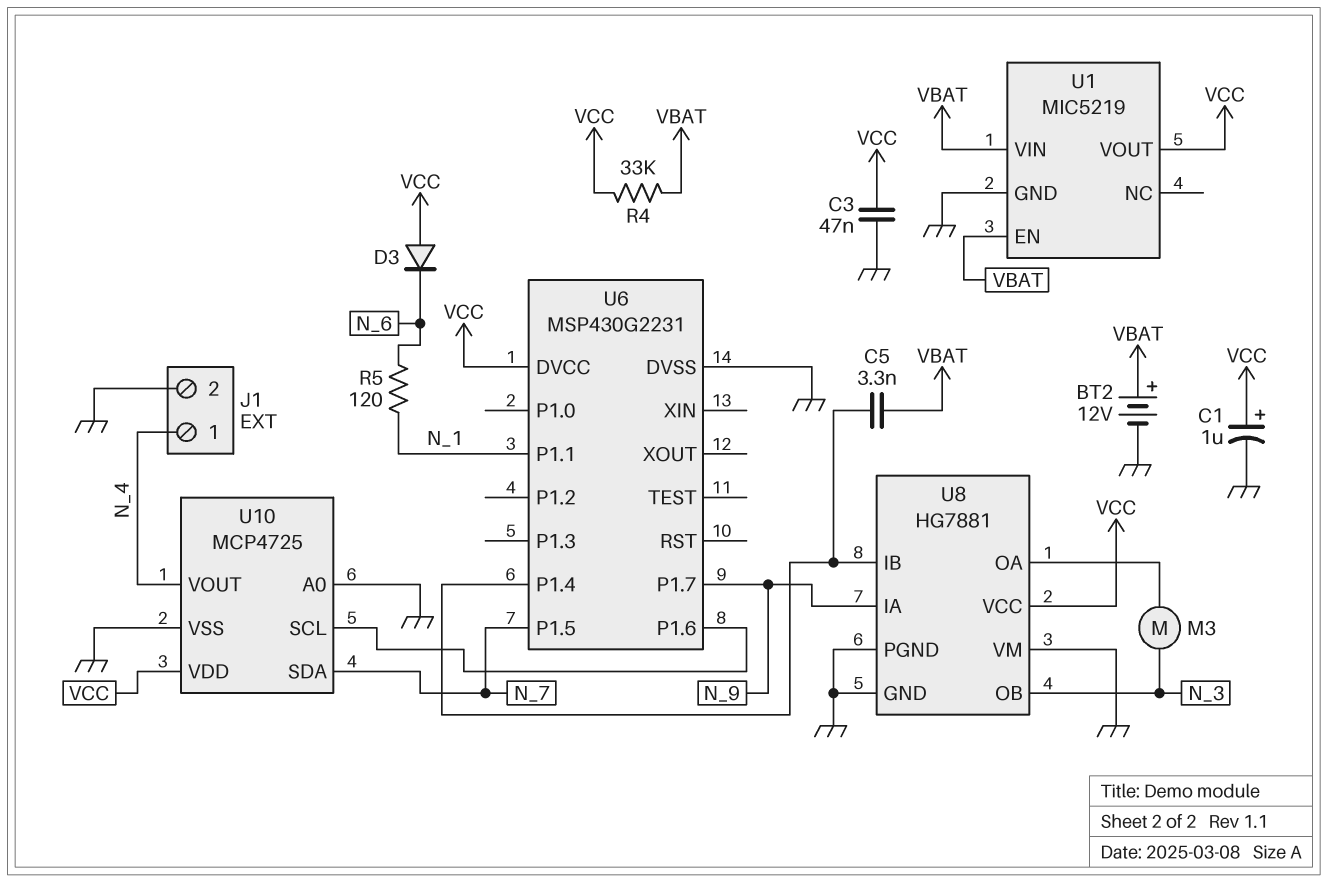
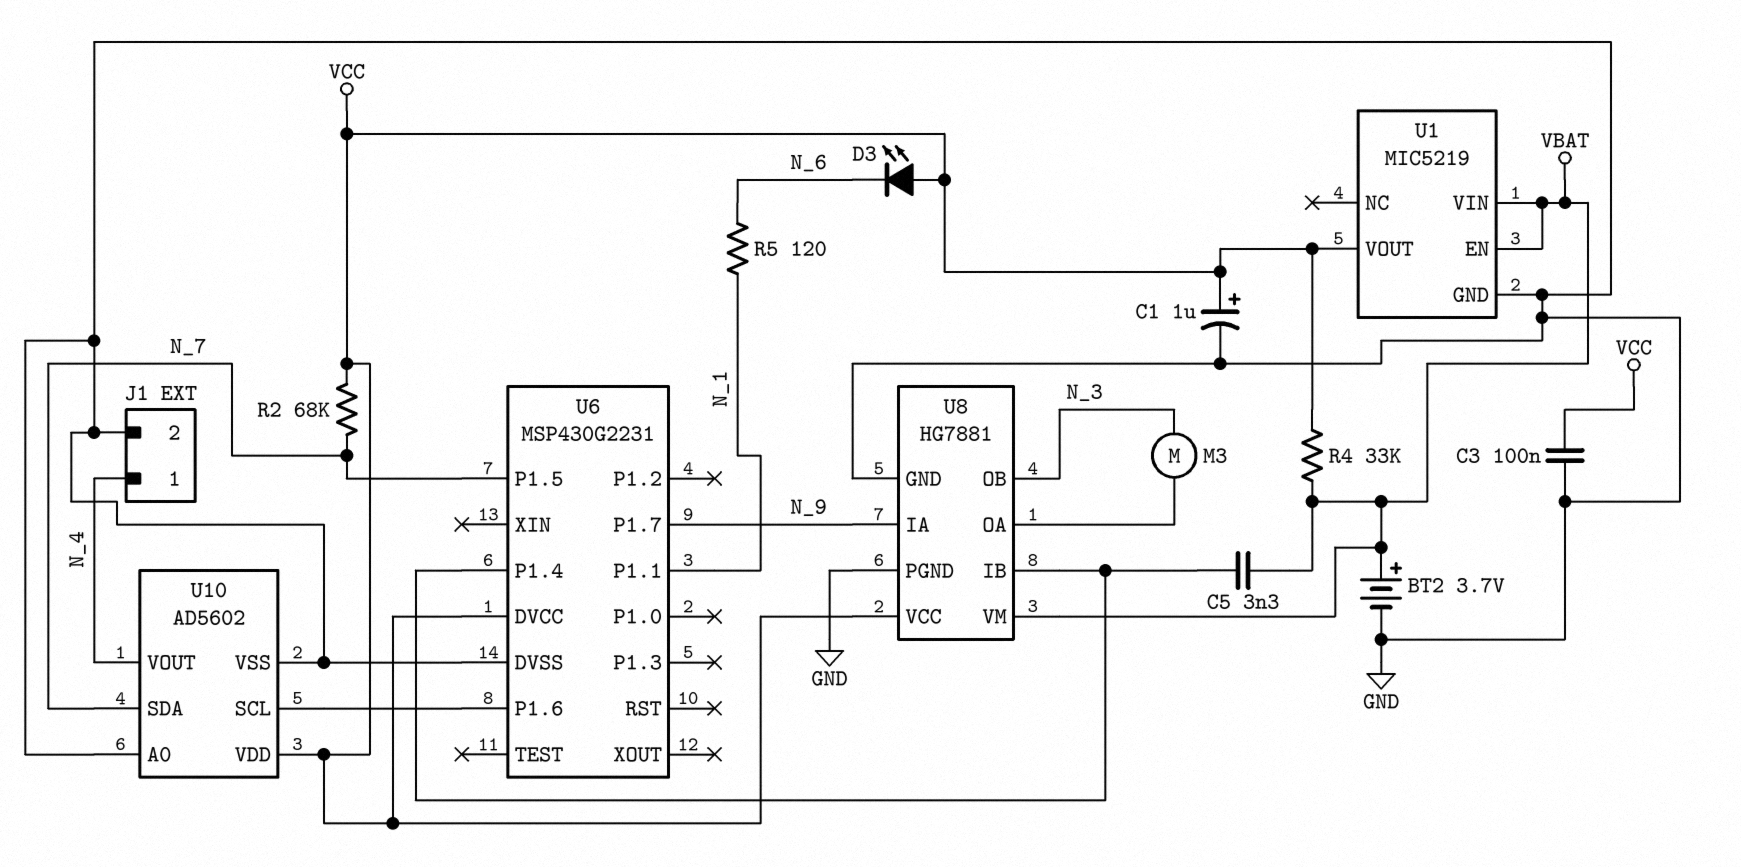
BT2: 12V (plus VBAT, minus GND) -> 3.7V (plus VBAT, minus GND)
C3: 47nF (GND, VCC) -> 100nF (GND, VCC)
D3: diode (A VCC, K N_6) -> LED (A VCC, K N_6)
R2: none -> 68k (N_7, VCC)
U8 pin VM: GND -> VBAT
U10: MCP4725 -> AD5602

